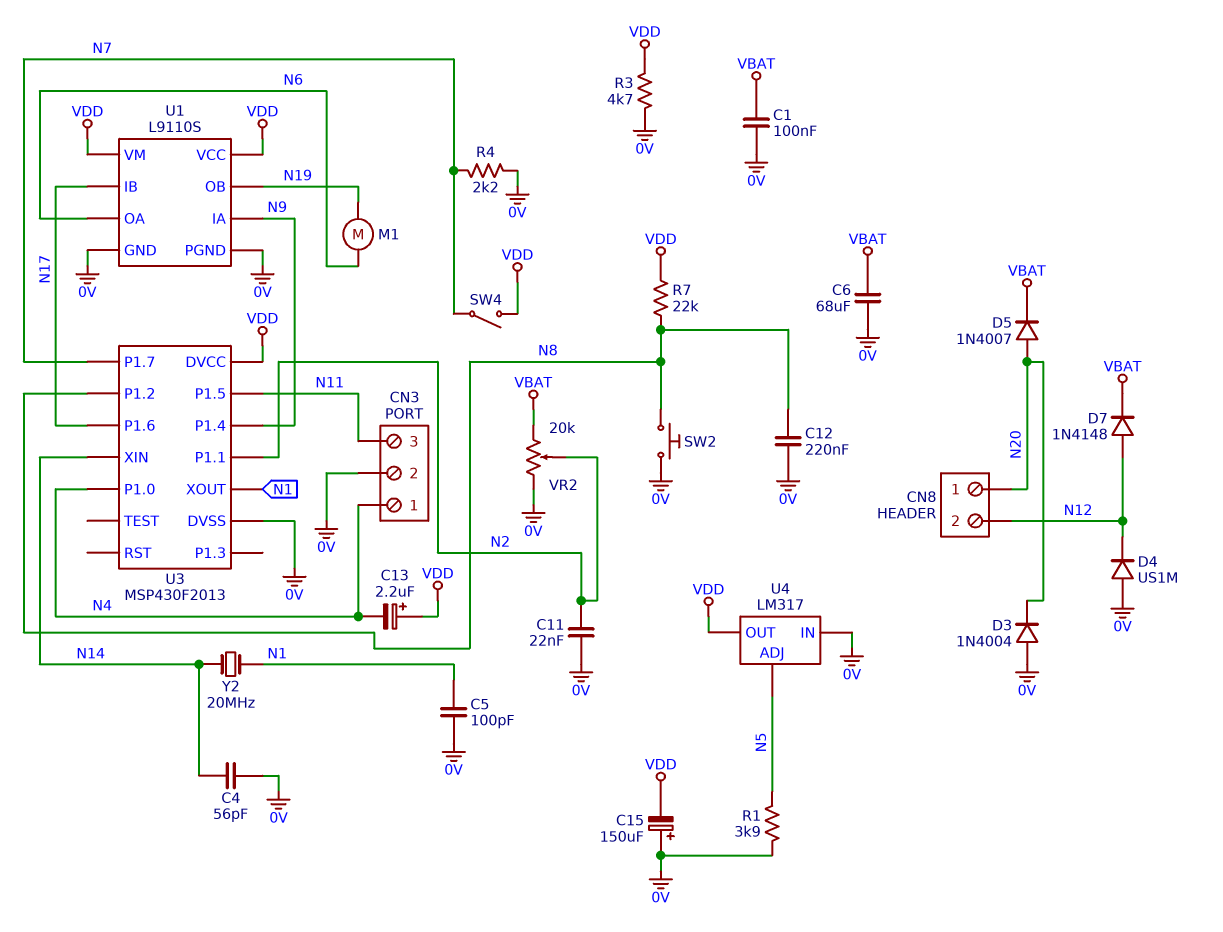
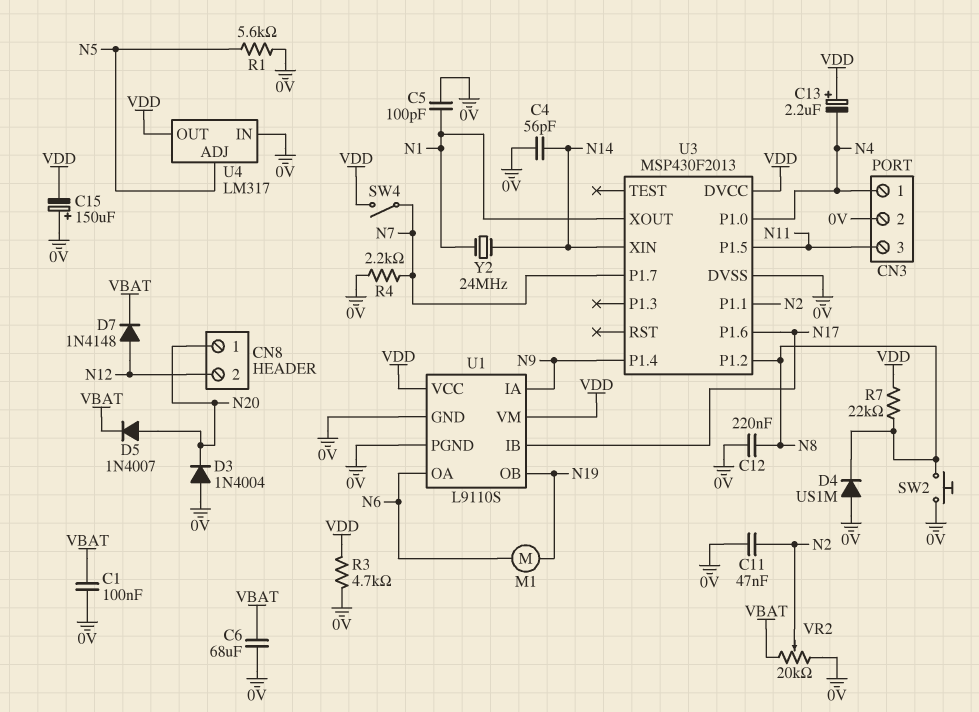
C11: 22nF (0V, N2) -> 47nF (0V, N2)
D4: diode US1M (A 0V, K N12) -> diode US1M (A 0V, K N8)
R1: 3.9k (0V, N5) -> 5.6k (0V, N5)
Y2: 20MHz (N1, N14) -> 24MHz (N1, N14)

